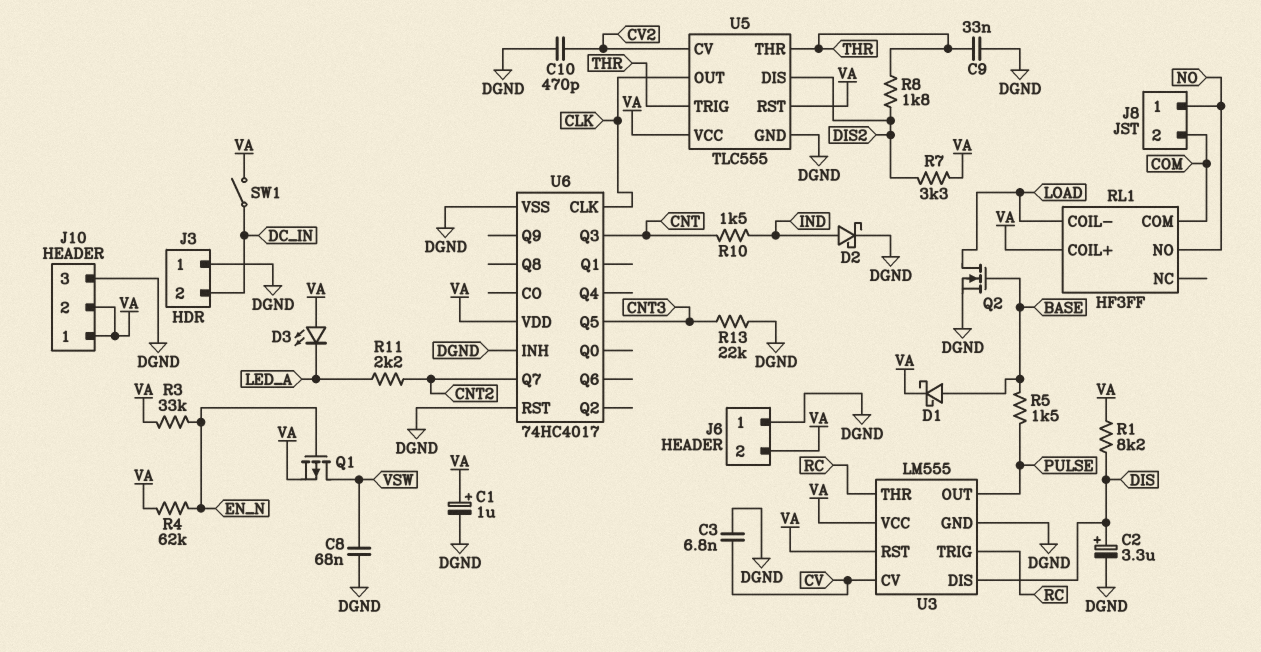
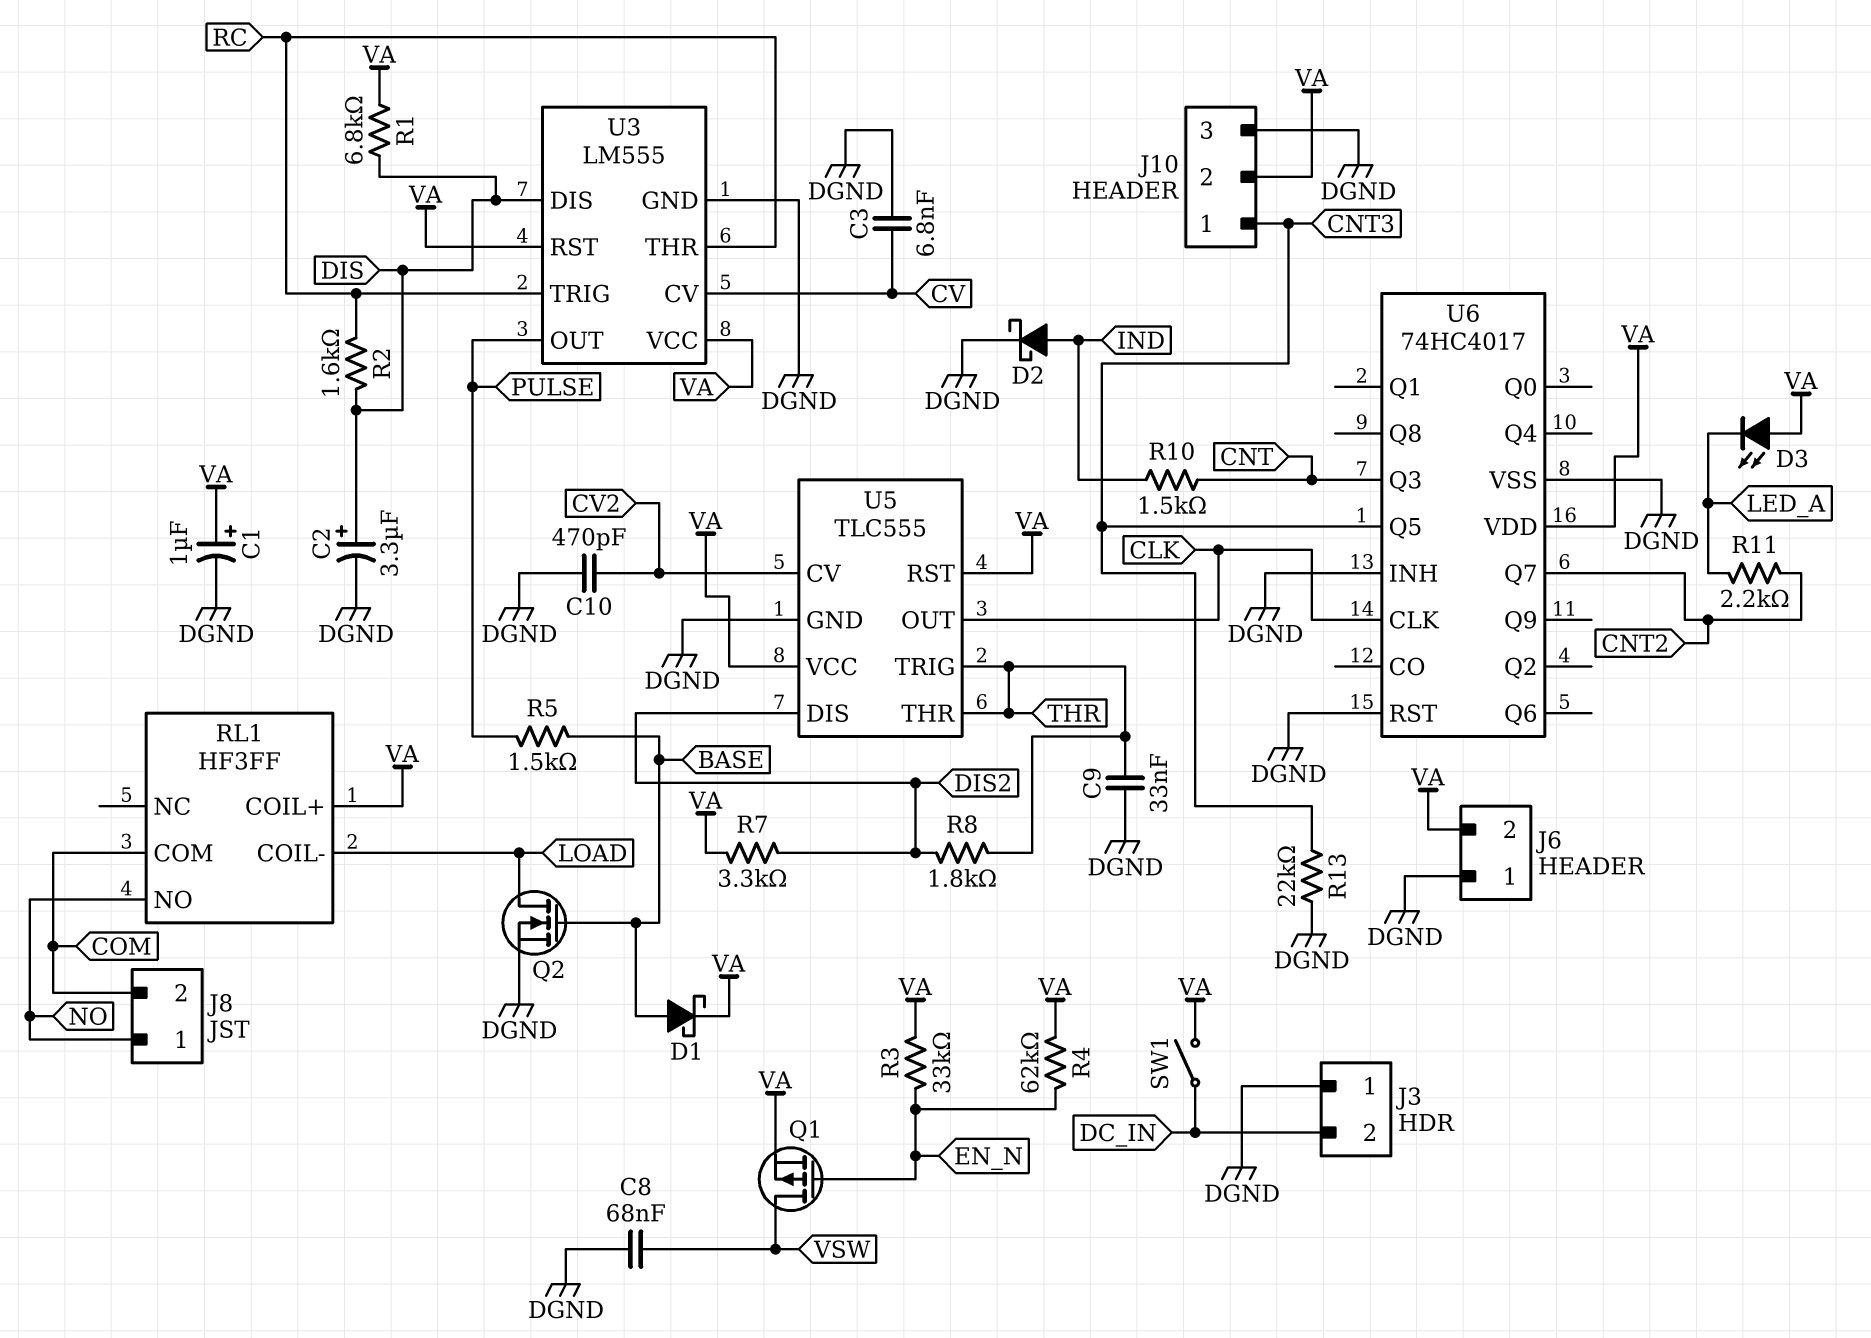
J10 pin 1: VA -> CNT3
R1: 8.2k (DIS, VA) -> 6.8k (DIS, VA)
R2: none -> 1.6k (DIS, RC)

